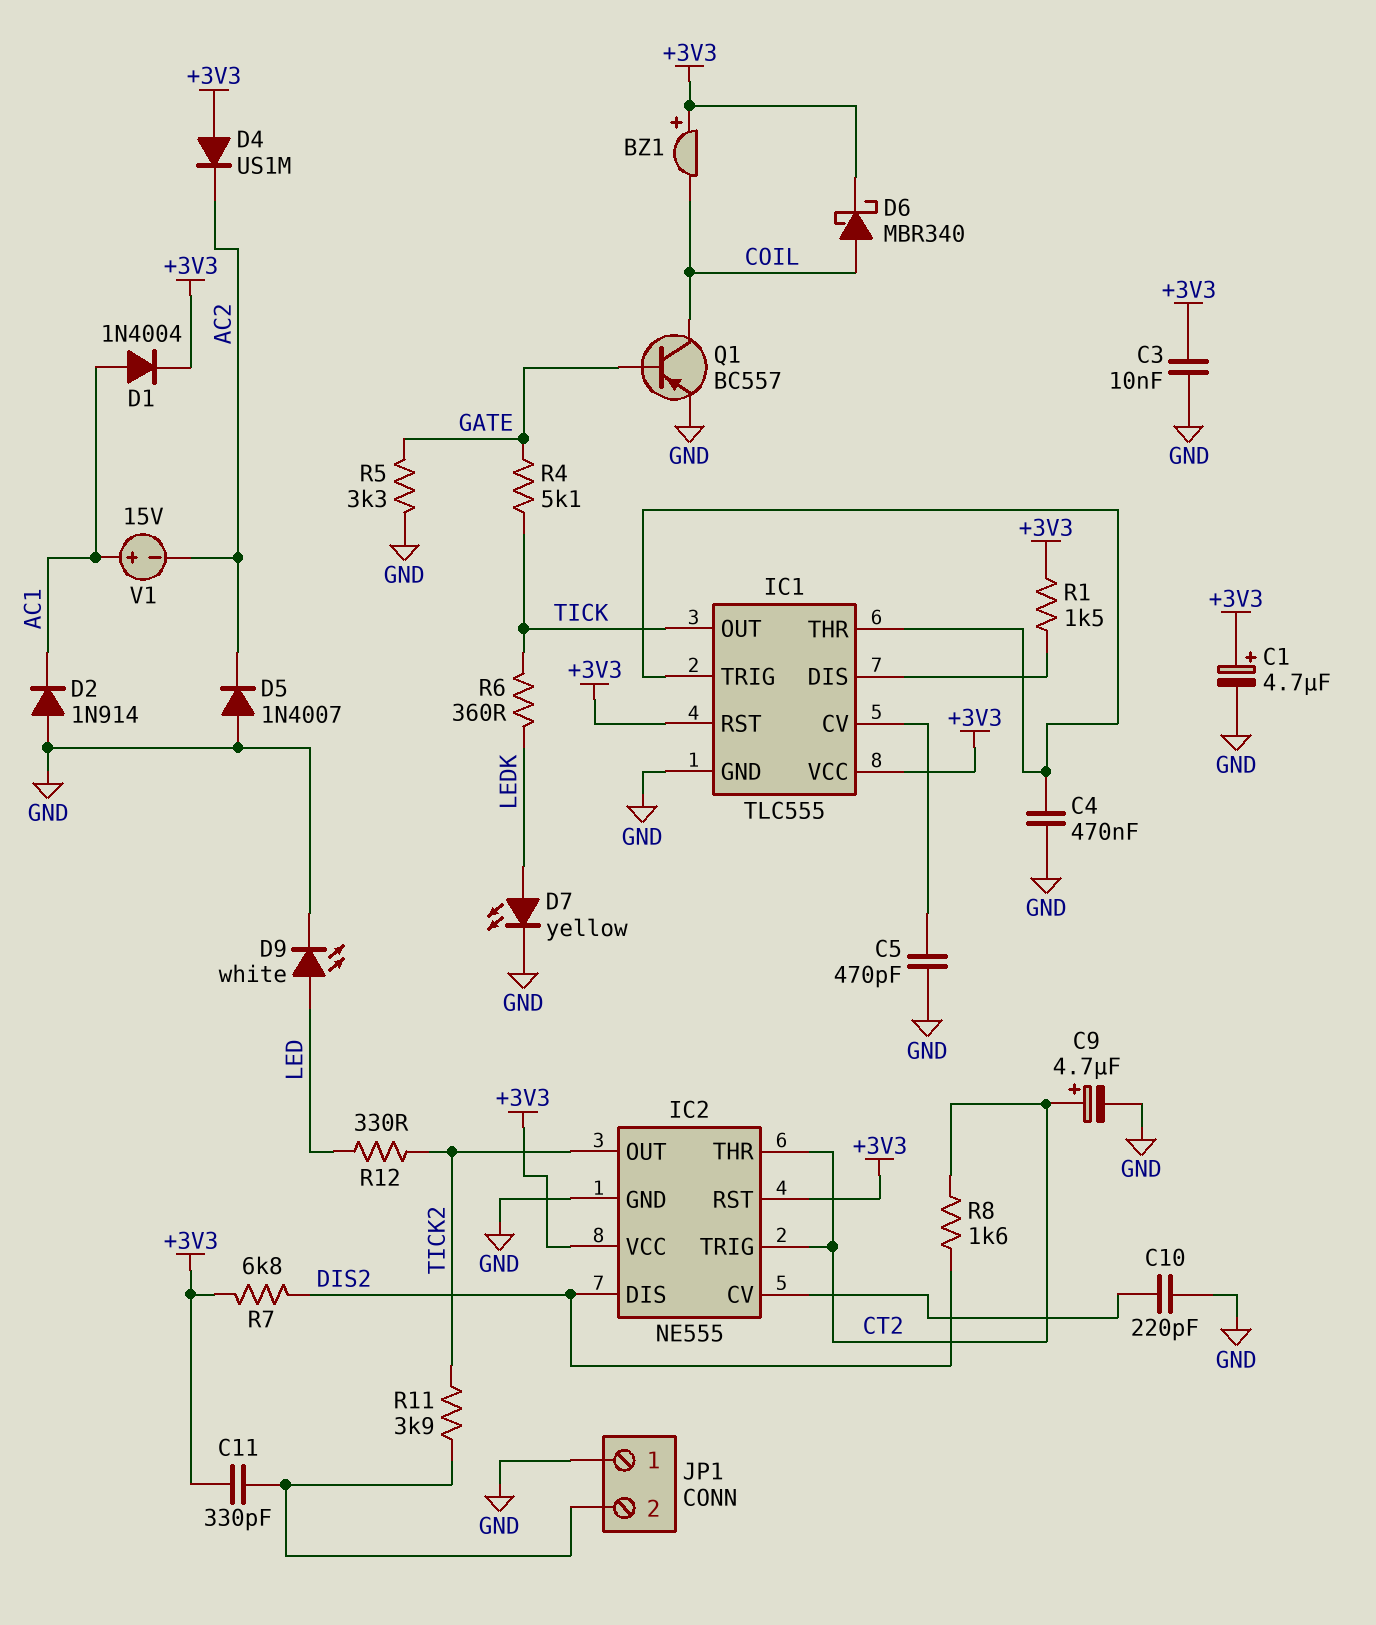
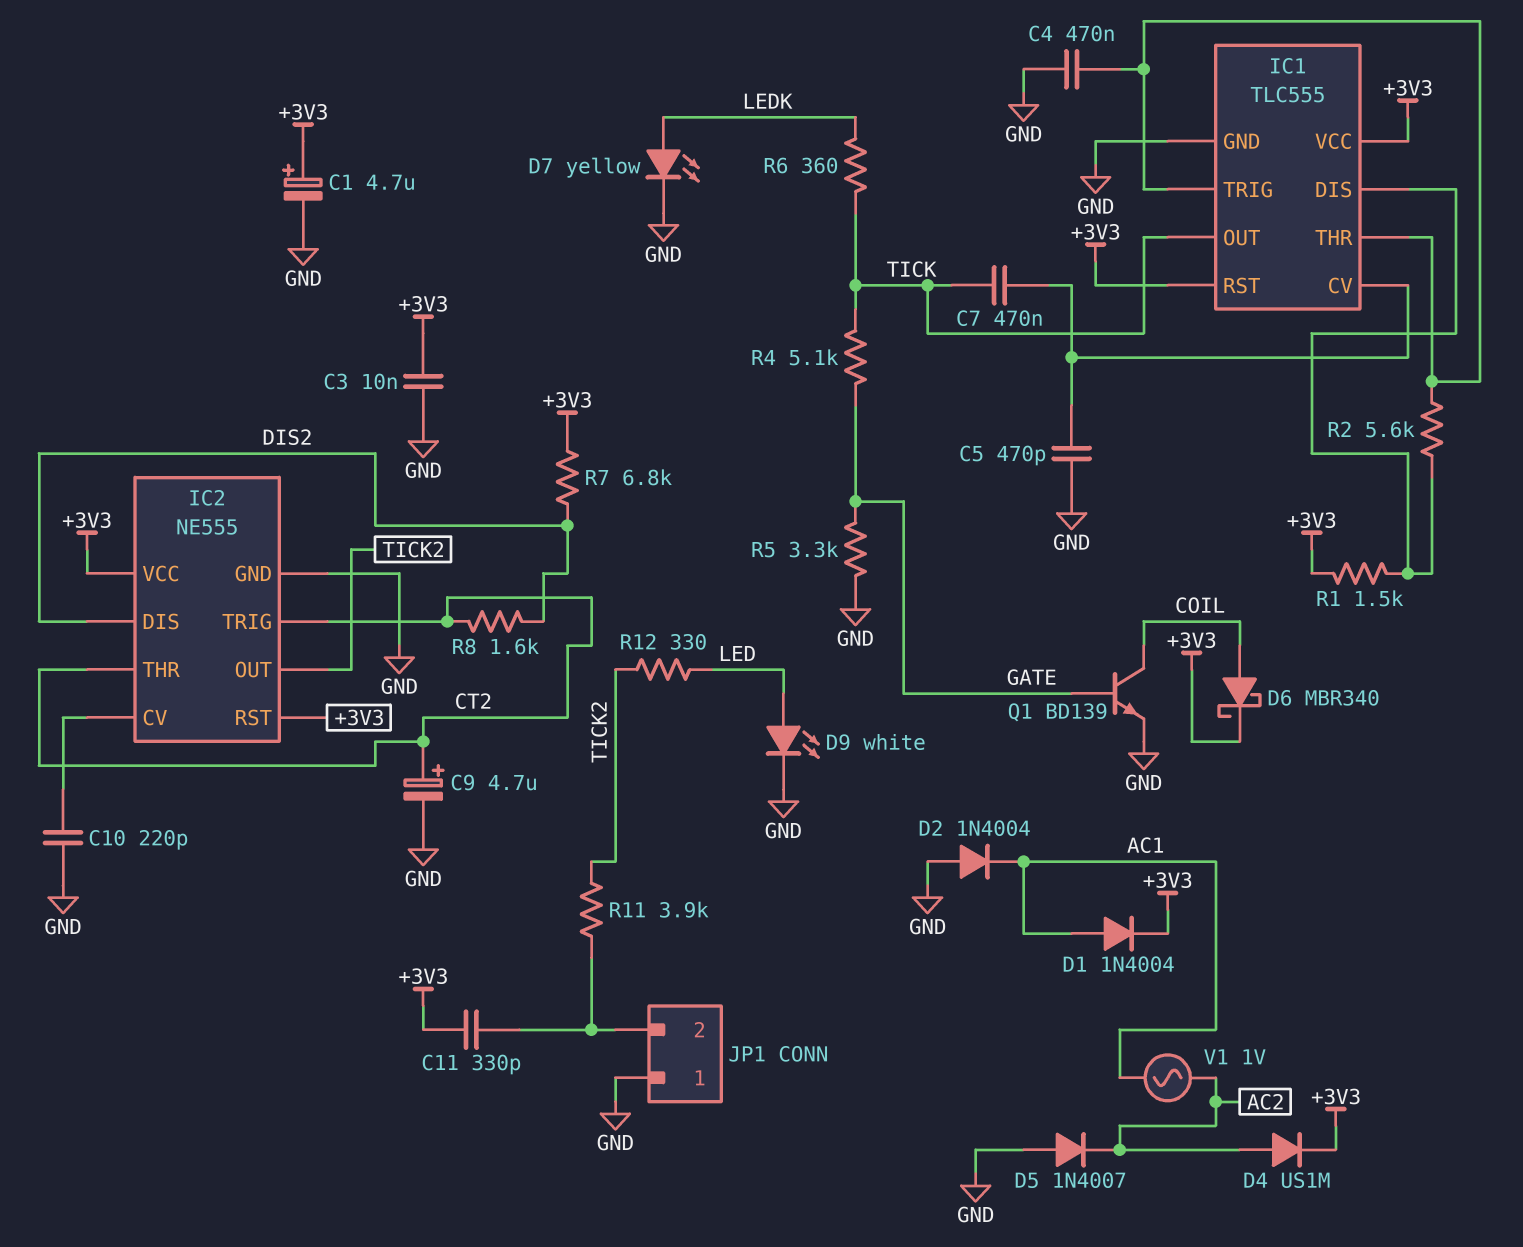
BZ1: buzzer (plus +3V3, minus COIL) -> none
C7: none -> 470nF (IC1/CV, TICK)
D2: diode 1N914 (A GND, K AC1) -> diode 1N4004 (A GND, K AC1)
D4: diode US1M (A +3V3, K AC2) -> diode US1M (A AC2, K +3V3)
Q1: PNP BC557 (B GATE, C COIL, E GND) -> NPN BD139 (B GATE, C COIL, E GND)
R2: none -> 5.6k (IC1/DIS, IC1/THR)
V1: 15V (plus AC1, minus AC2) -> AC 1V (AC1, AC2)

